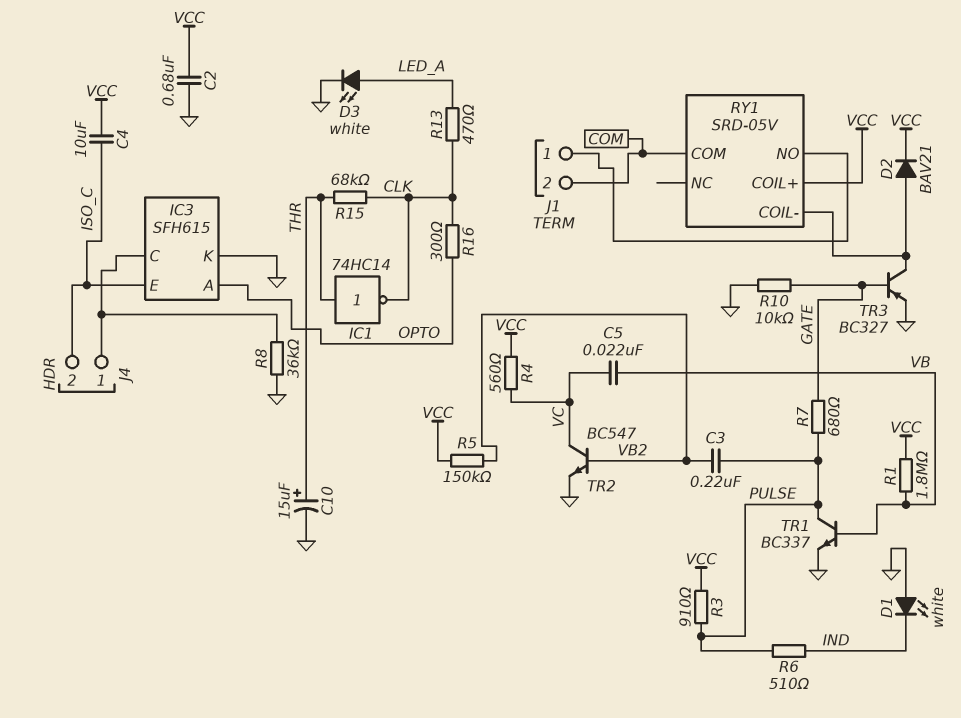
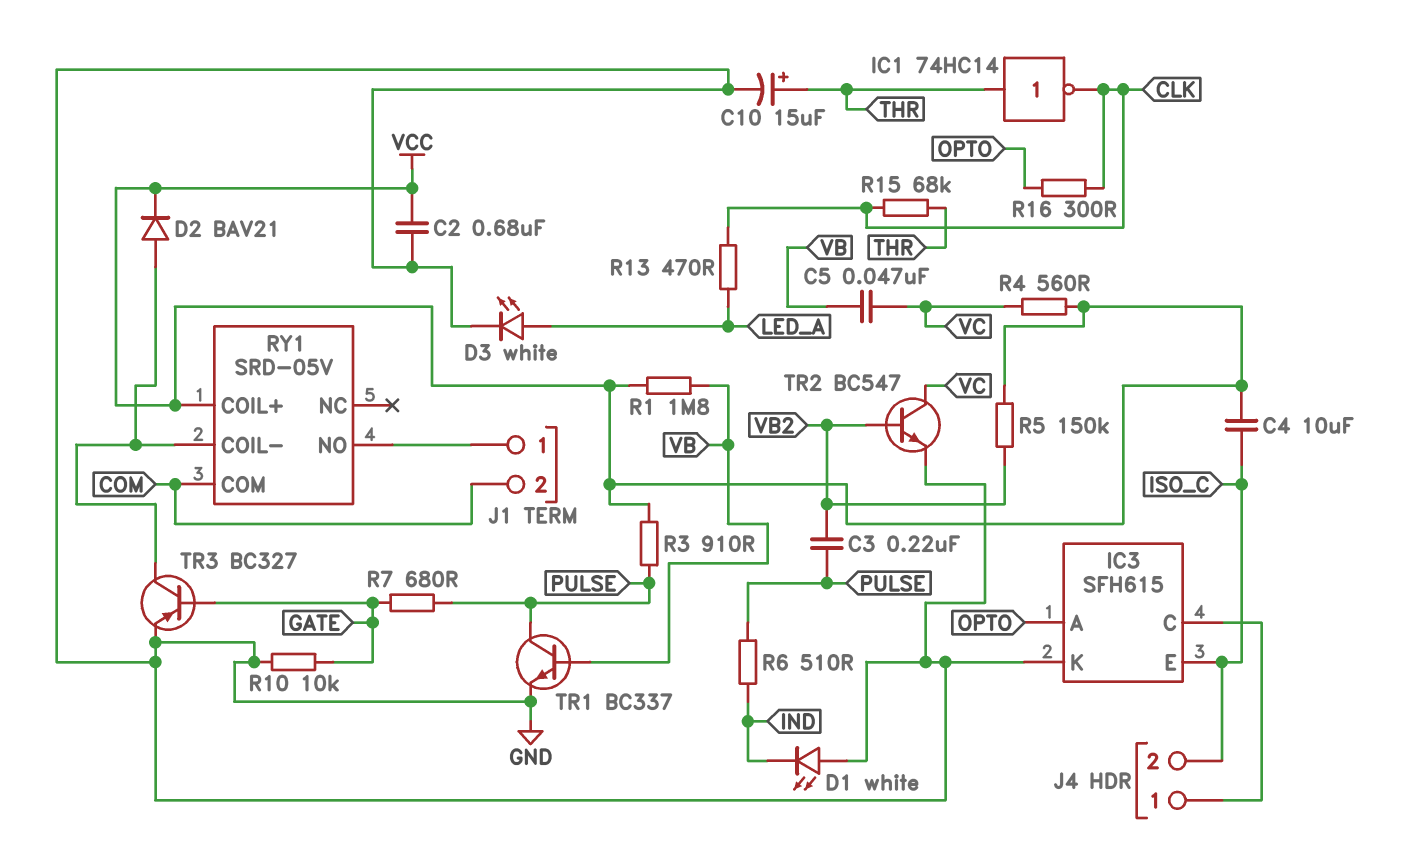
C5: 22nF (VB, VC) -> 47nF (VB, VC)
R8: 36k (GND, IC3/C) -> none

